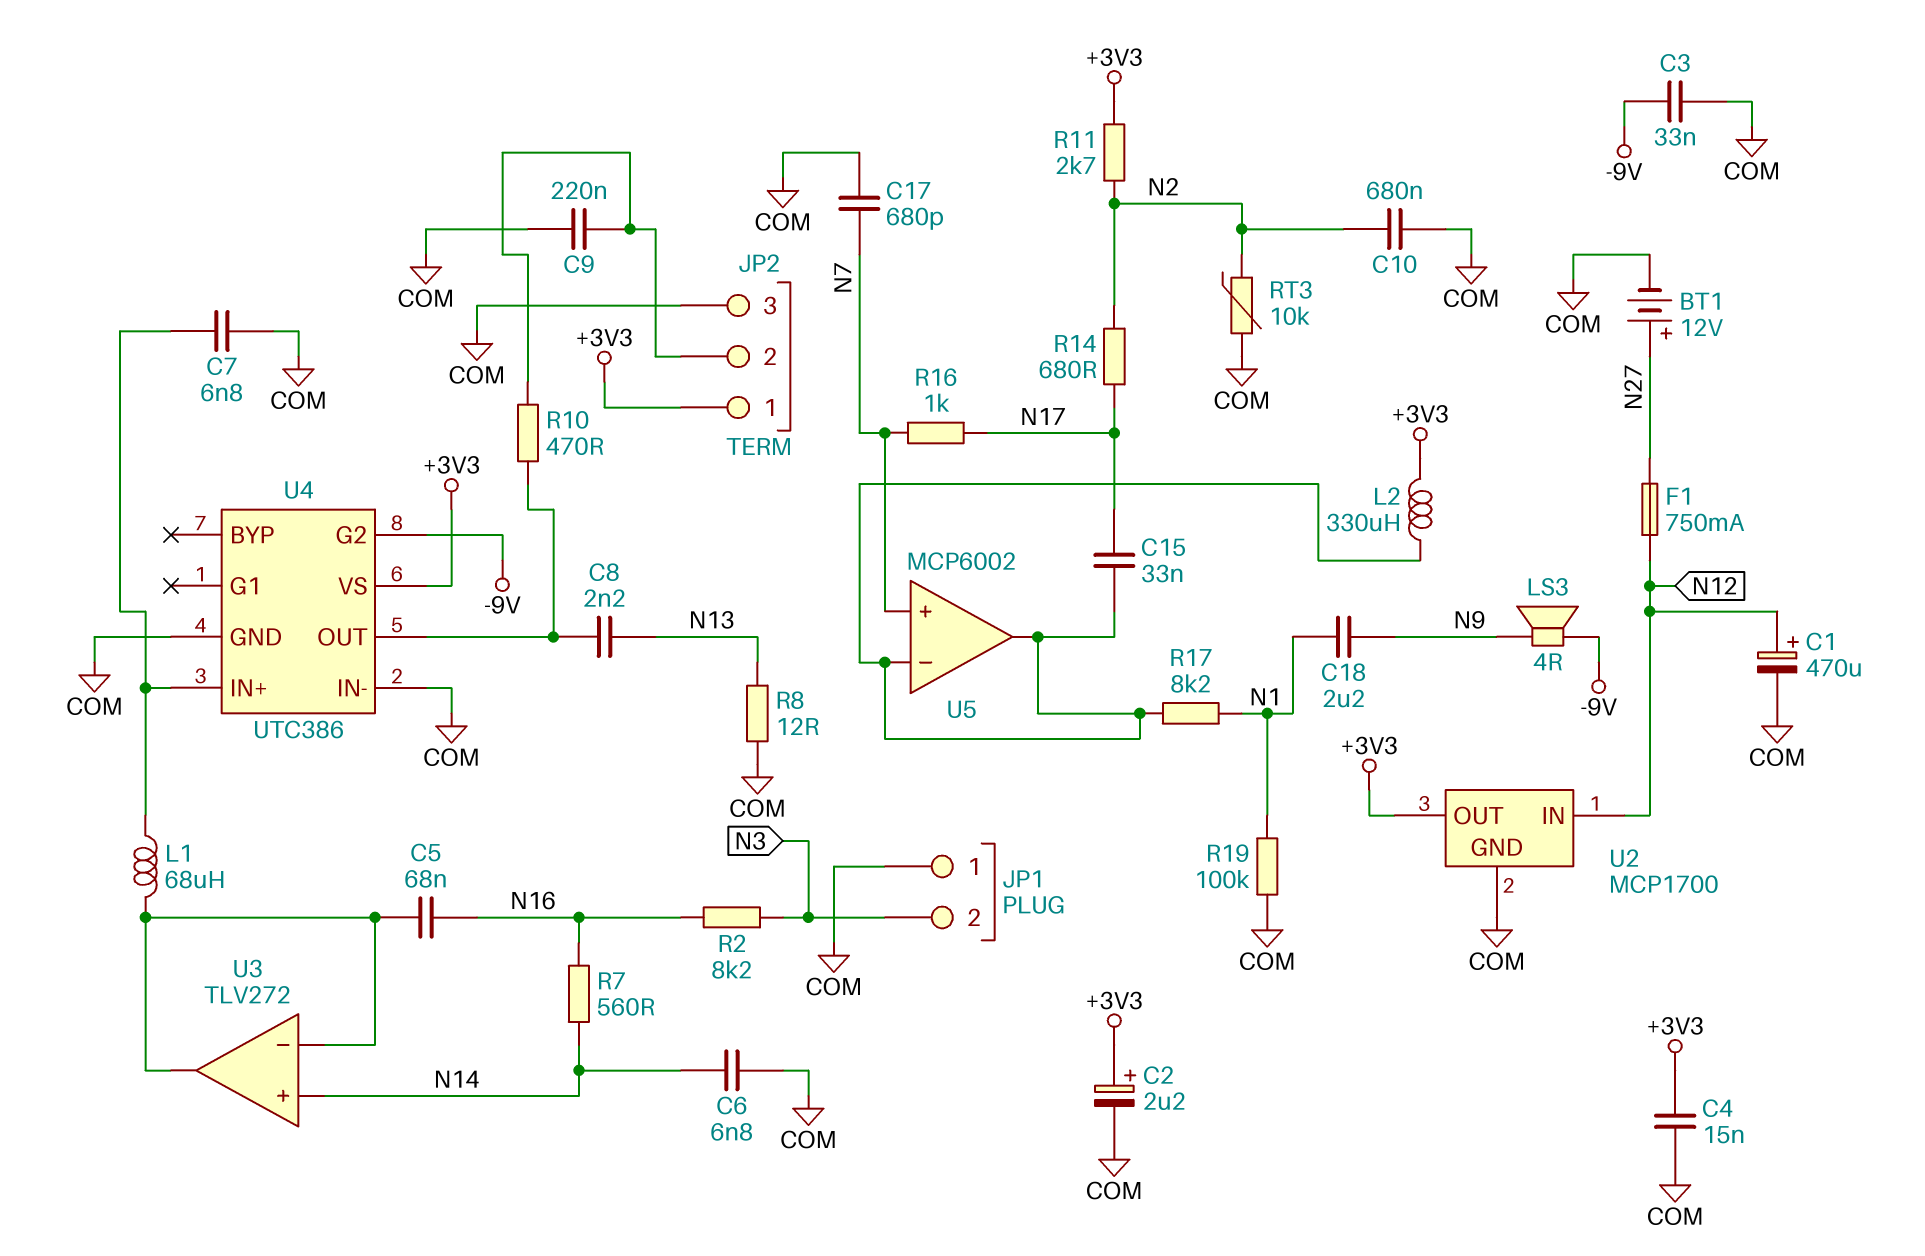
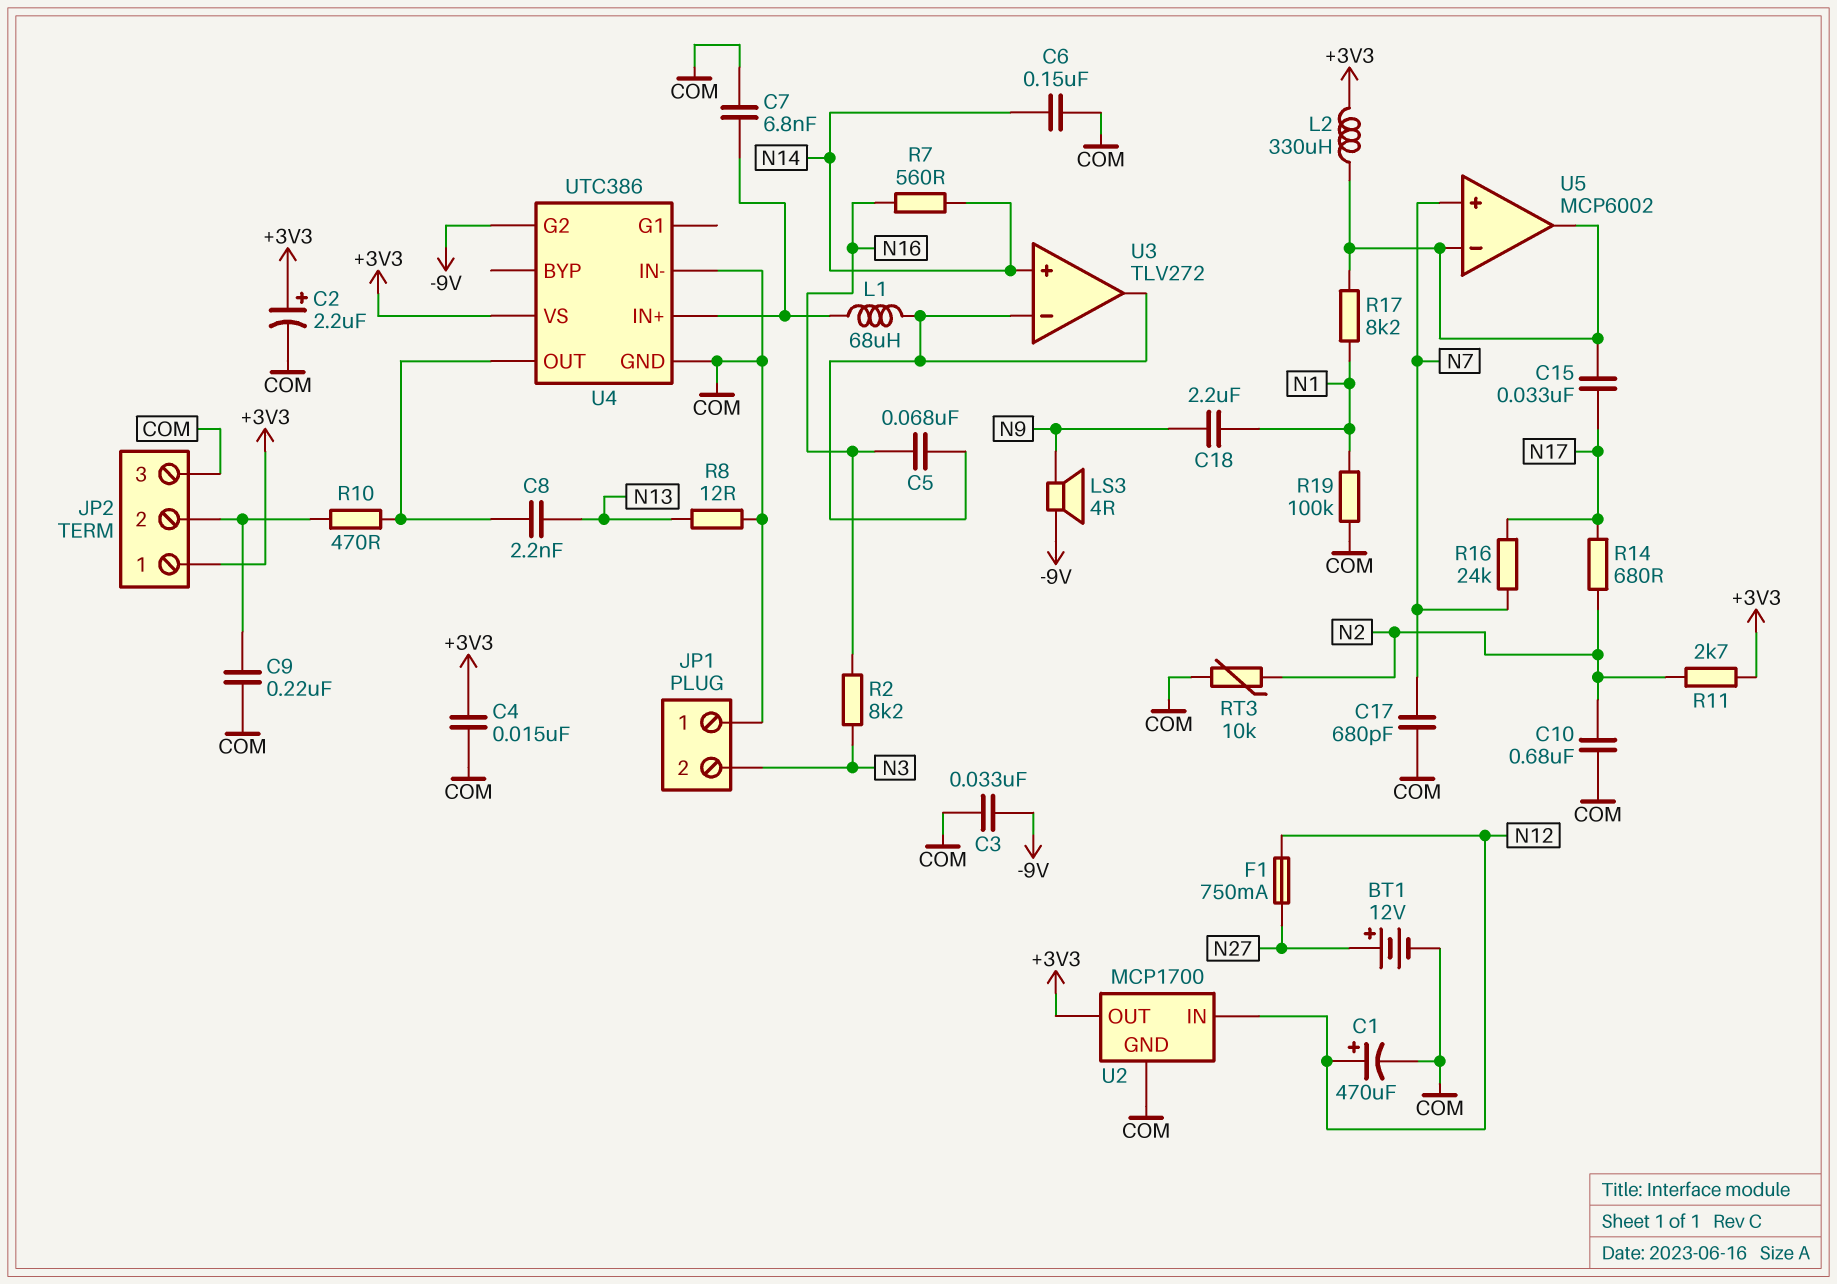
C6: 6.8nF (COM, N14) -> 150nF (COM, N14)
R16: 1k (N7, N17) -> 24k (N7, N17)

